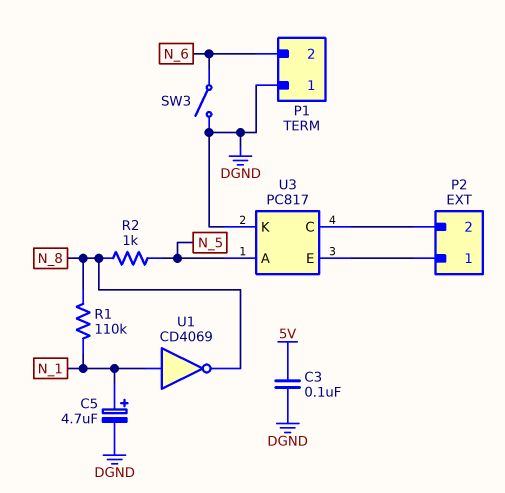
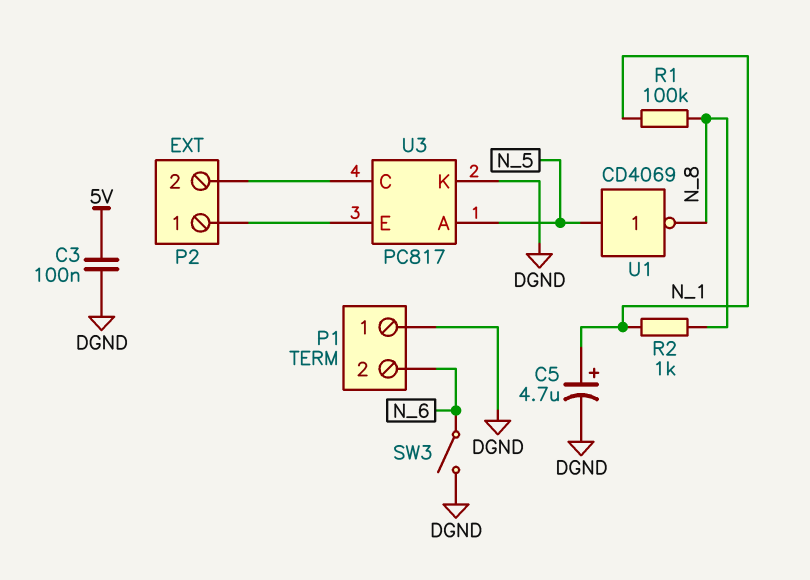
R1: 110k (N_1, N_8) -> 100k (N_1, N_8)
R2: 1k (N_5, N_8) -> 1k (N_1, N_8)
U1: NOT CD4069 (in N_1, out N_8) -> NOT CD4069 (in N_5, out N_8)

